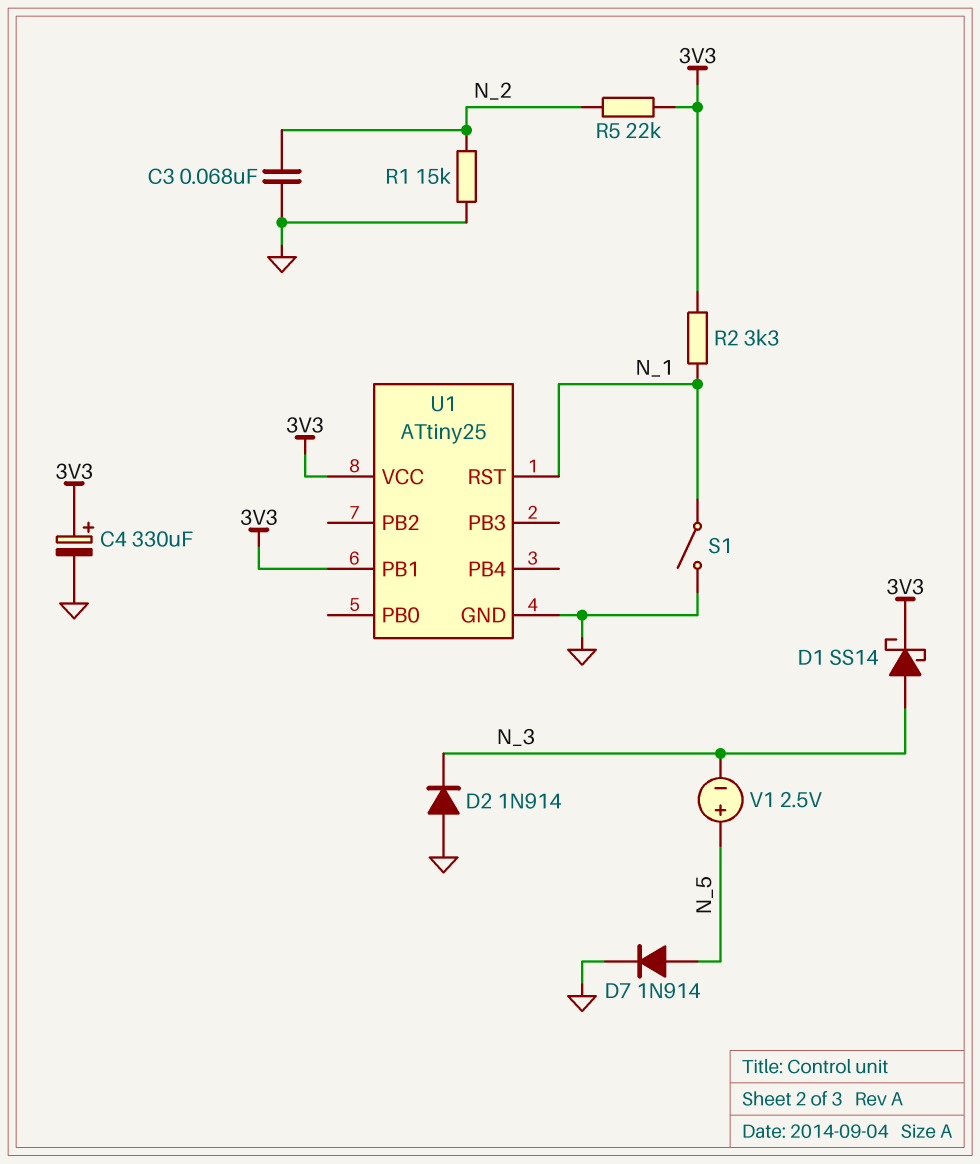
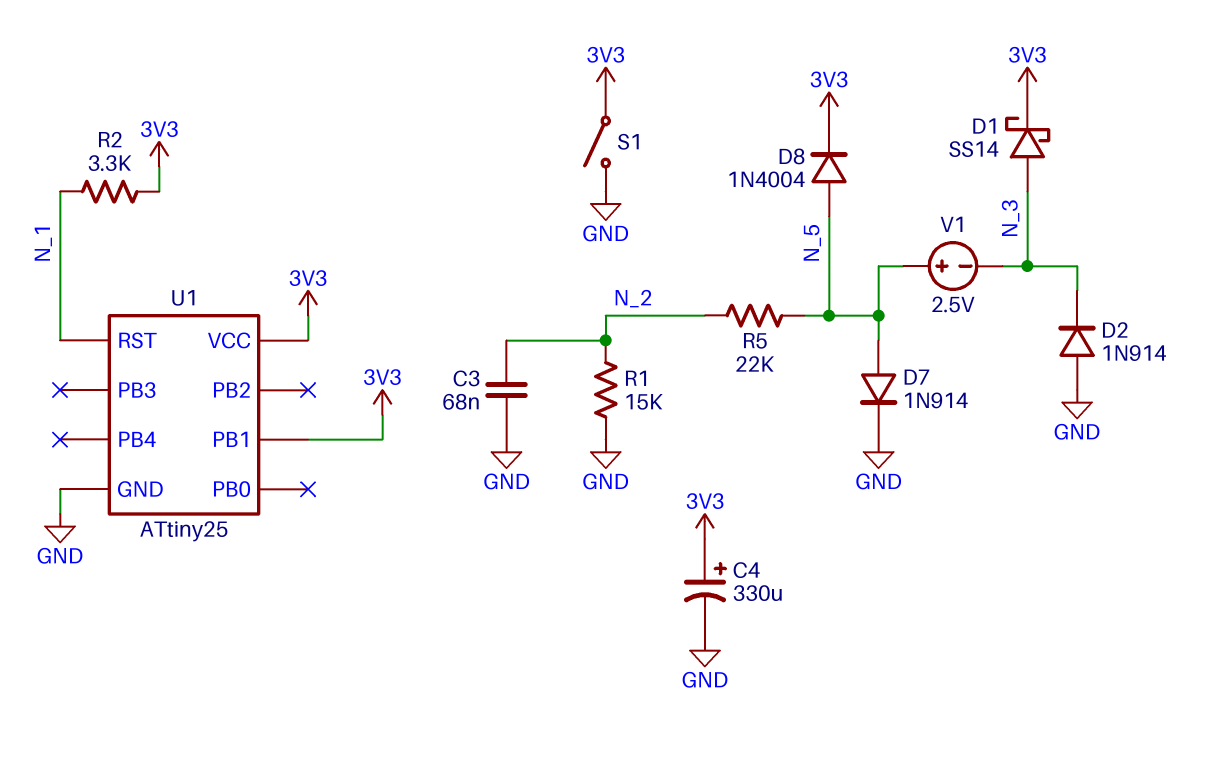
D8: none -> diode 1N4004 (A N_5, K 3V3)
R5: 22k (3V3, N_2) -> 22k (N_2, N_5)
S1: switch (GND, N_1) -> switch (3V3, GND)

